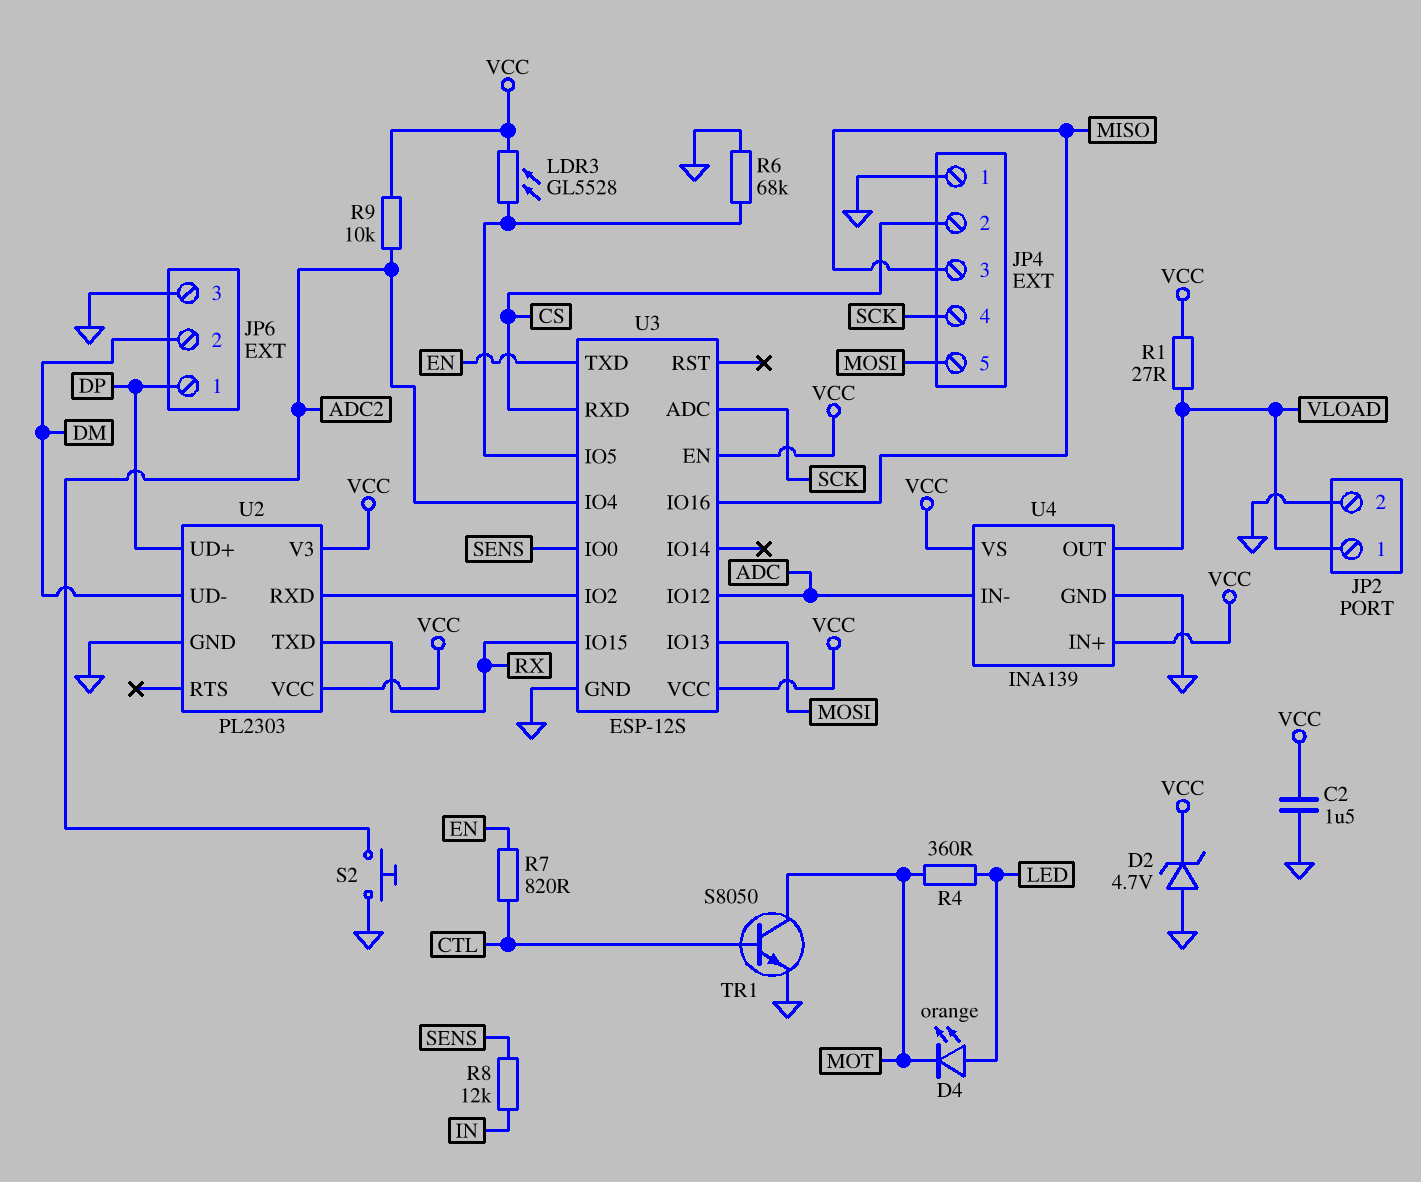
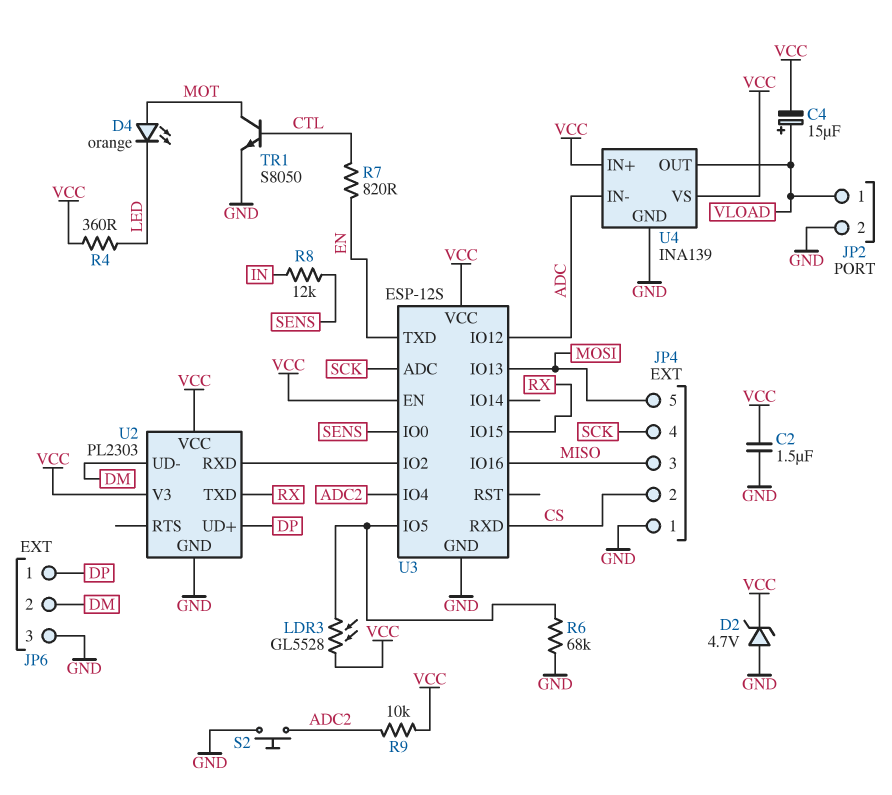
C4: none -> 15uF (plus VLOAD, minus VCC)
D4: LED orange (A LED, K MOT) -> LED orange (A MOT, K LED)
R1: 27 (VCC, VLOAD) -> none
R4: 360 (LED, MOT) -> 360 (LED, VCC)

